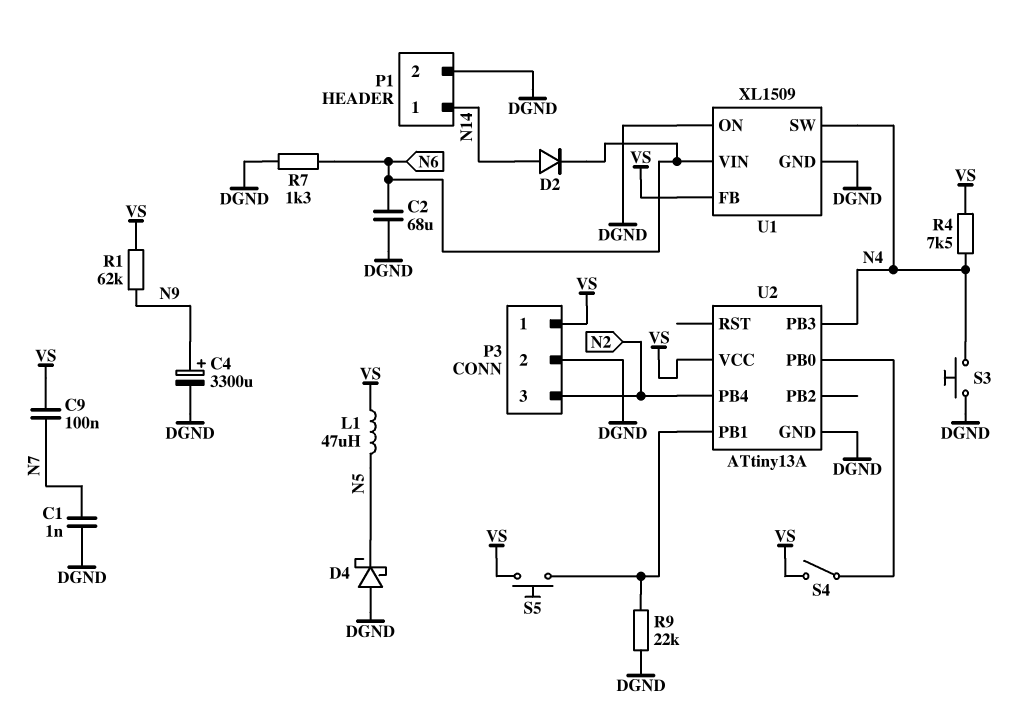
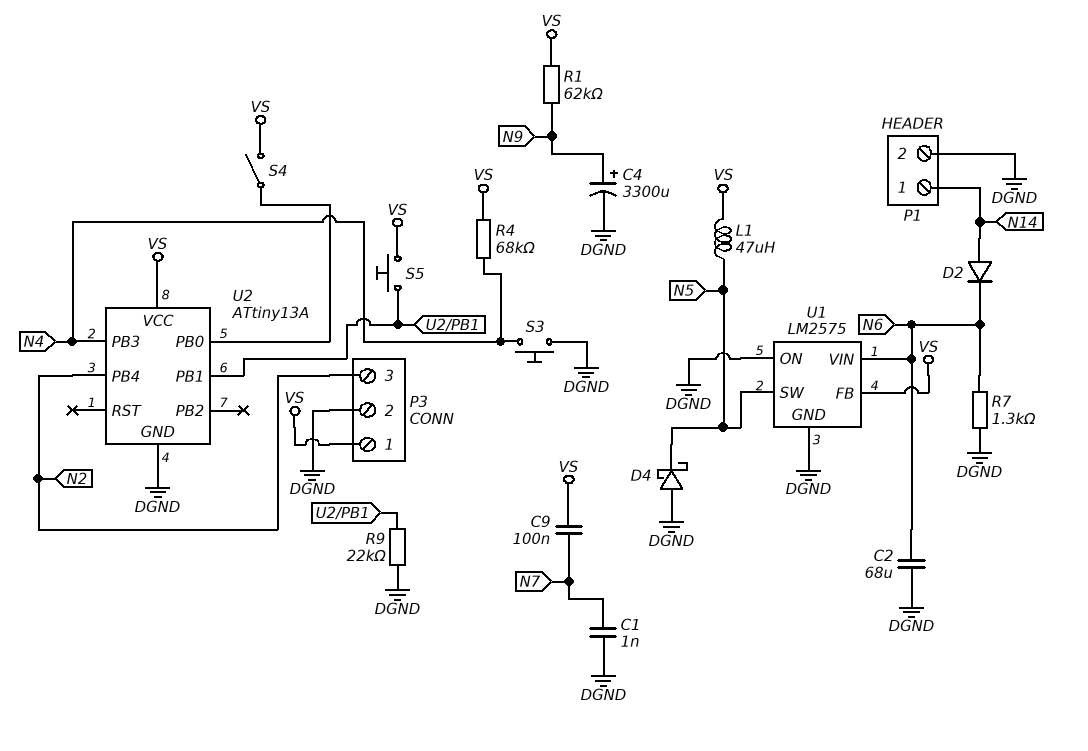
R4: 7.5k (N4, VS) -> 68k (N4, VS)
U1: XL1509 -> LM2575
U1 pin SW: N4 -> N5

